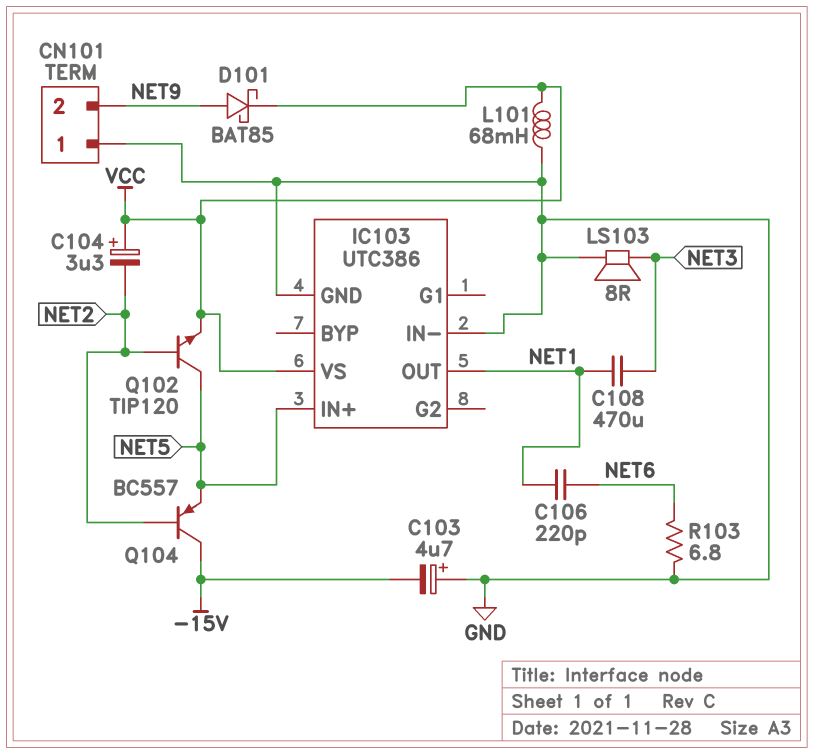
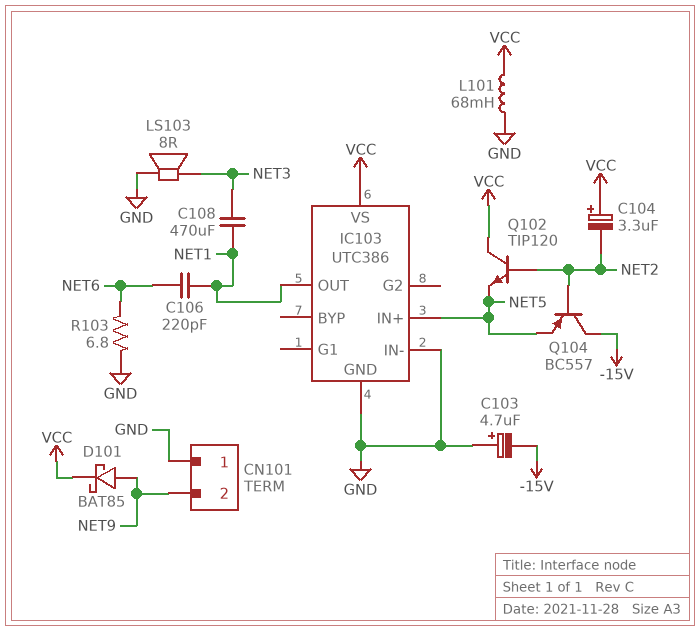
Q102: NPN TIP120 (B NET2, C NET5, E VCC) -> NPN TIP120 (B NET2, C VCC, E NET5)

